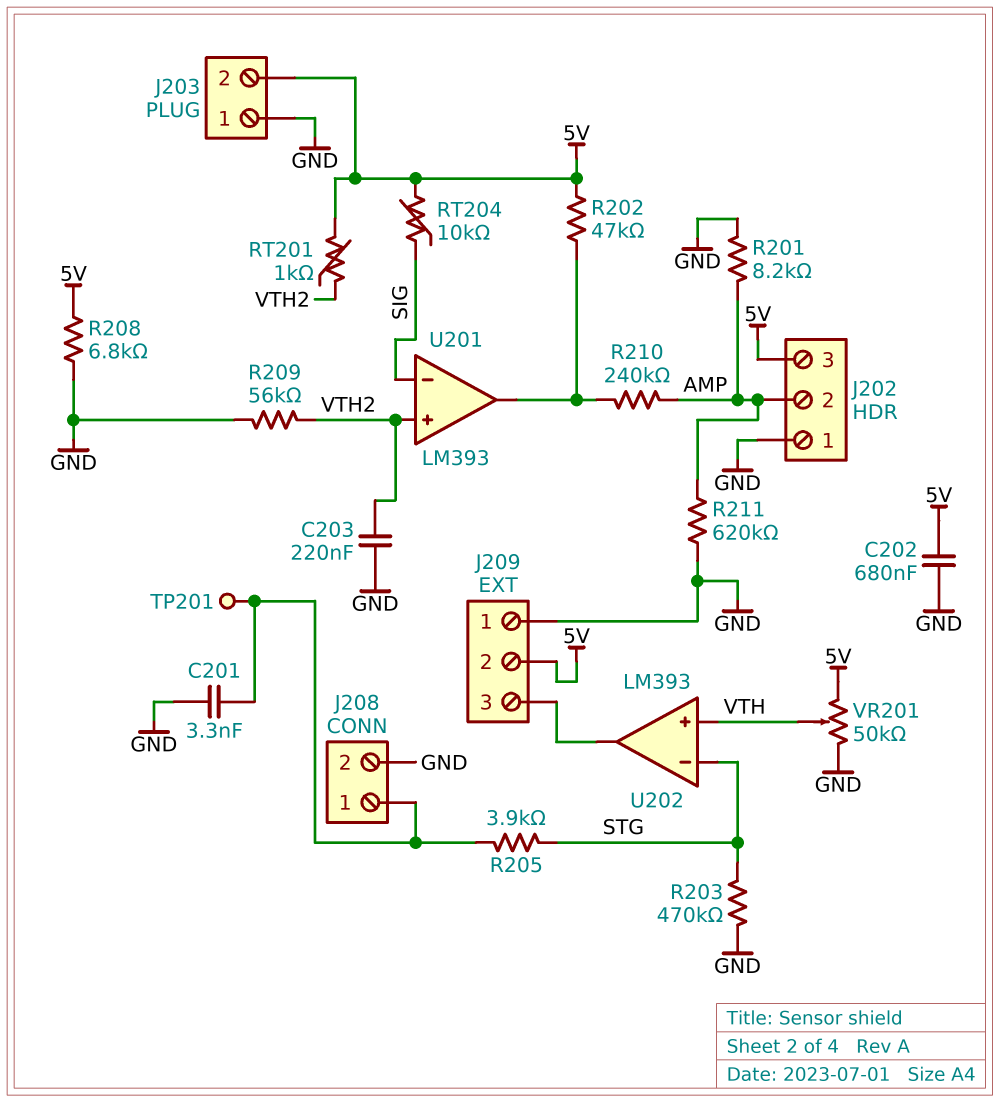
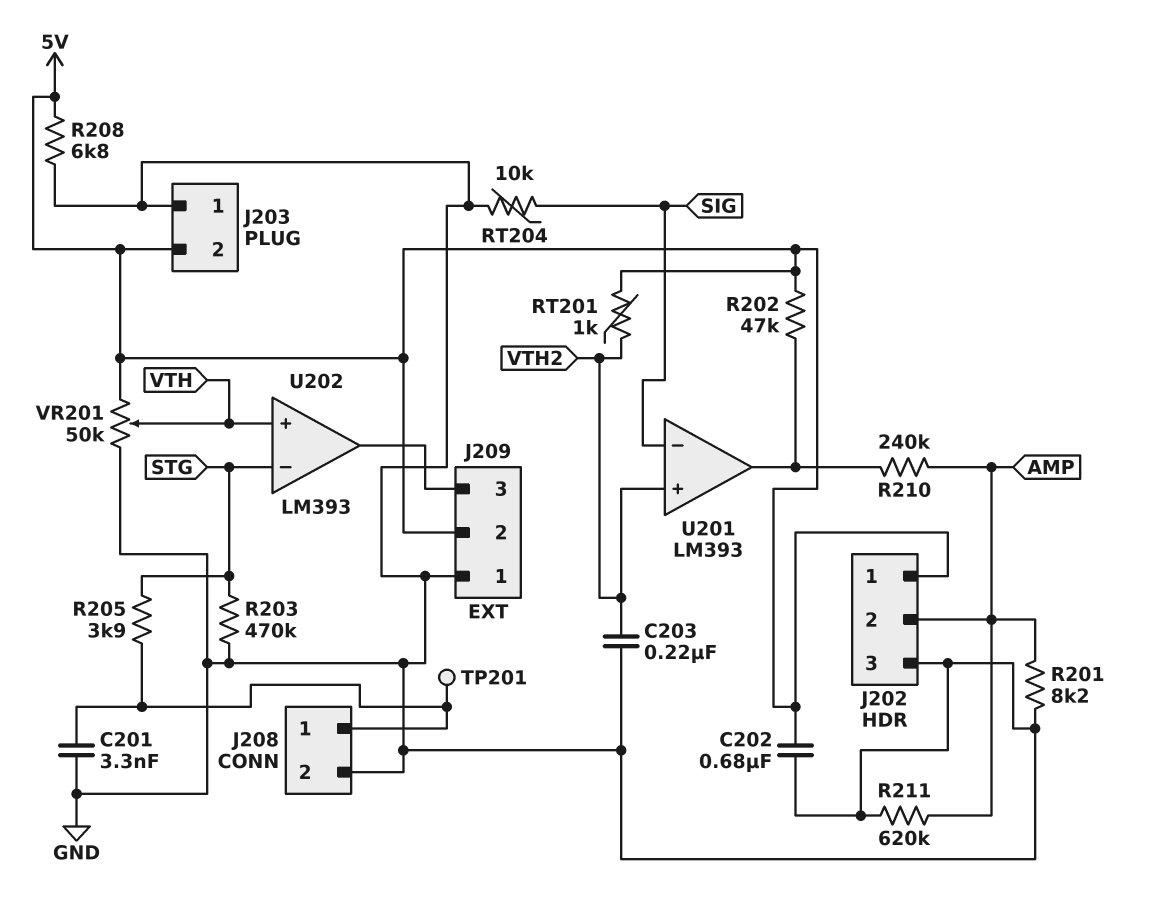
J202 pin 1: GND -> 5V
J202 pin 3: 5V -> GND
R209: 56k (GND, VTH2) -> none
RT204: 10k (5V, SIG) -> 10k (GND, SIG)

